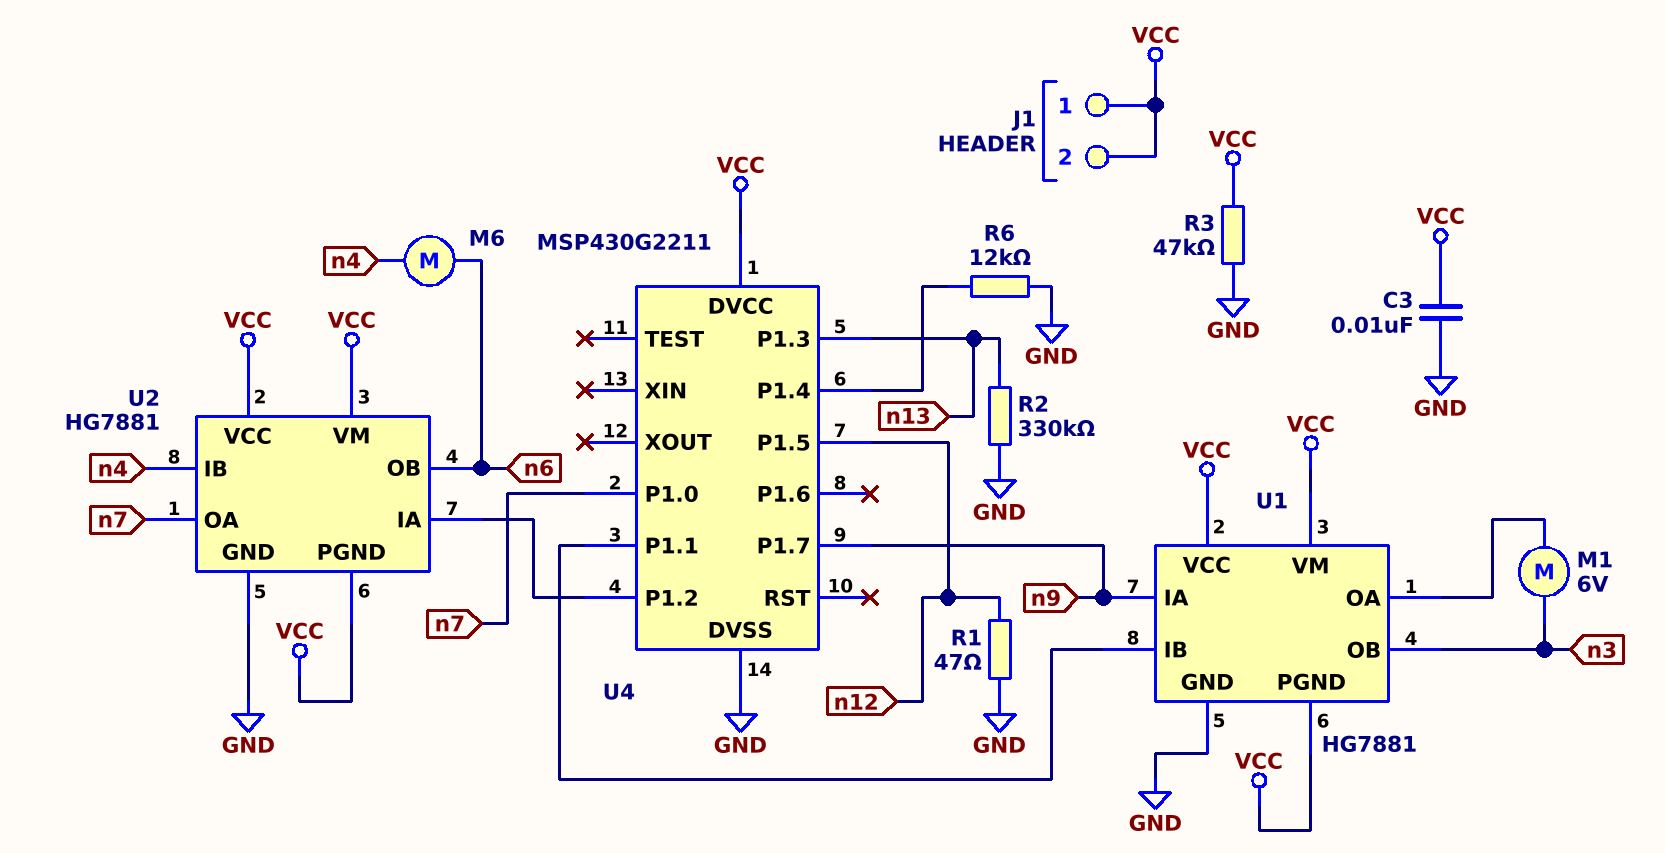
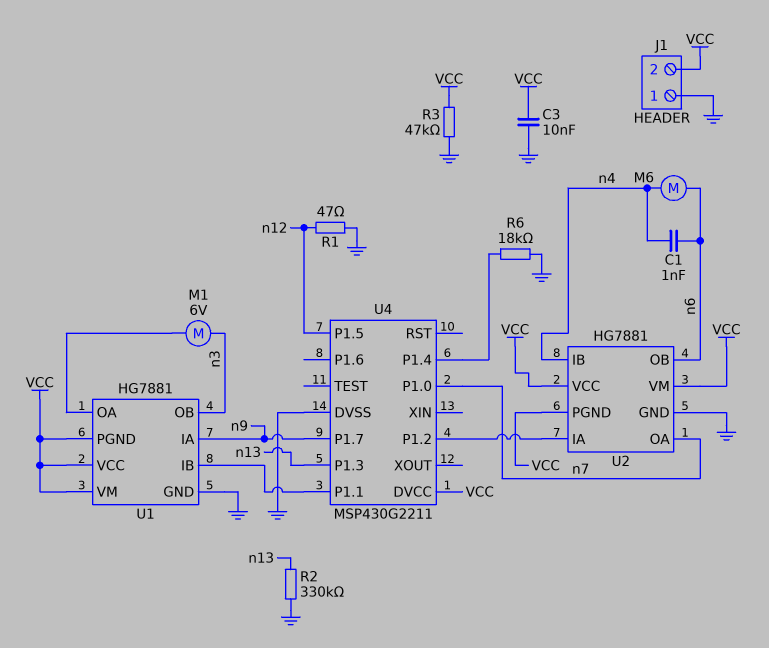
C1: none -> 1nF (n4, n6)
J1 pin 1: VCC -> GND
R6: 12k (GND, U4/P1.4) -> 18k (GND, U4/P1.4)

